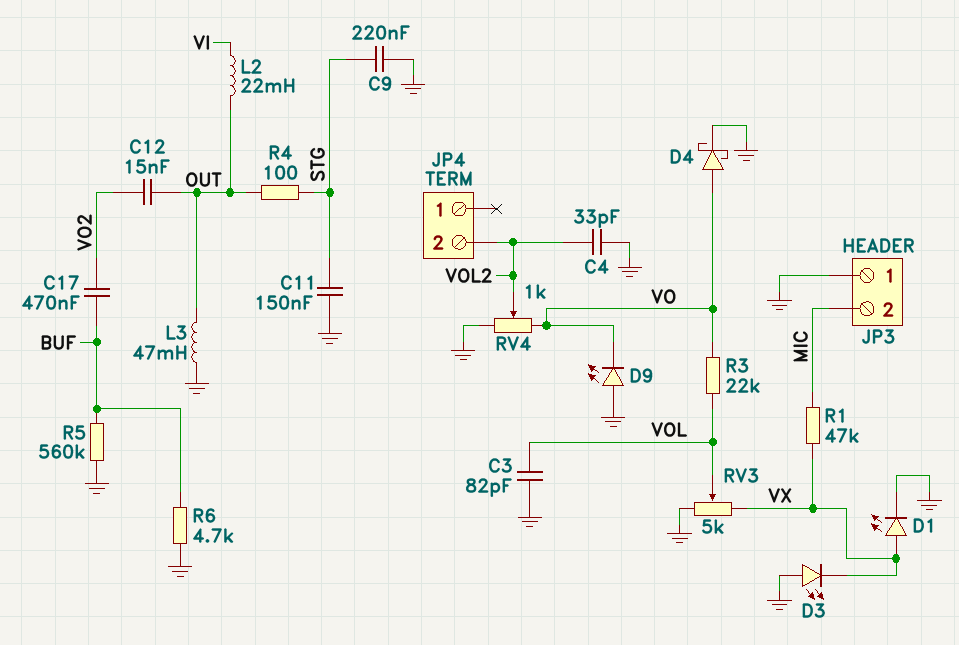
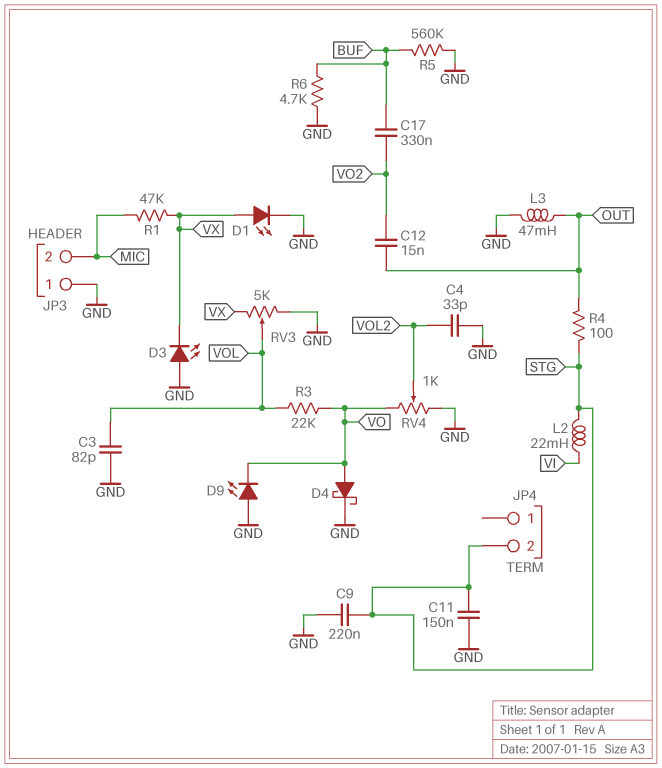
C17: 470nF (BUF, VO2) -> 330nF (BUF, VO2)
JP4 pin 2: VOL2 -> STG
L2: 22mH (OUT, VI) -> 22mH (STG, VI)

